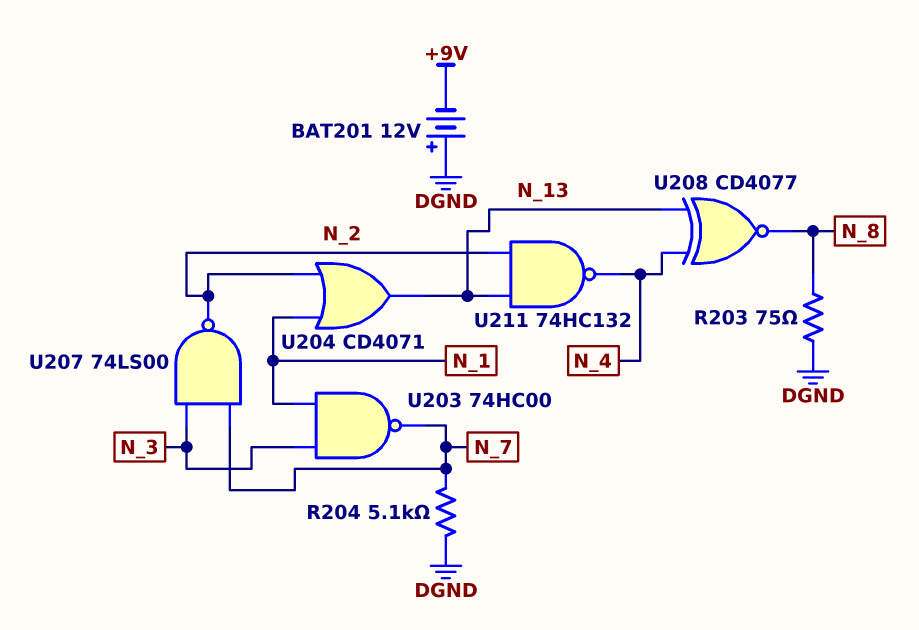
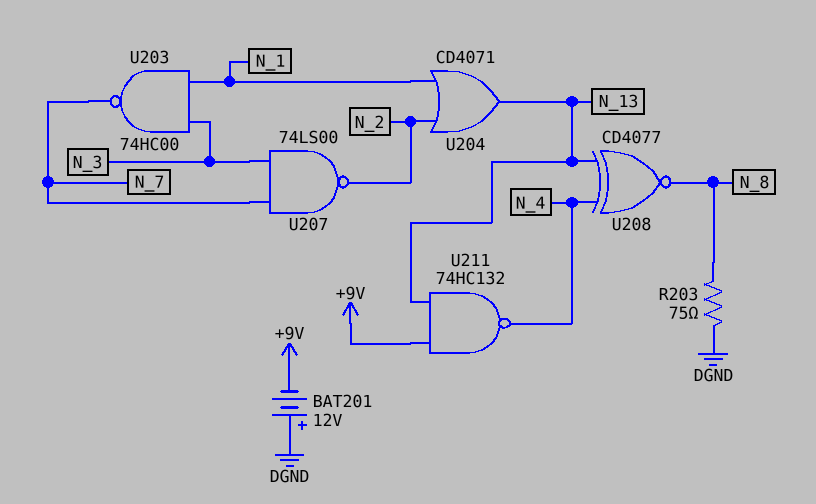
R204: 5.1k (DGND, N_7) -> none
U211: NAND 74HC132 (in N_2, in N_13, out N_4) -> NAND 74HC132 (in +9V, in N_13, out N_4)

